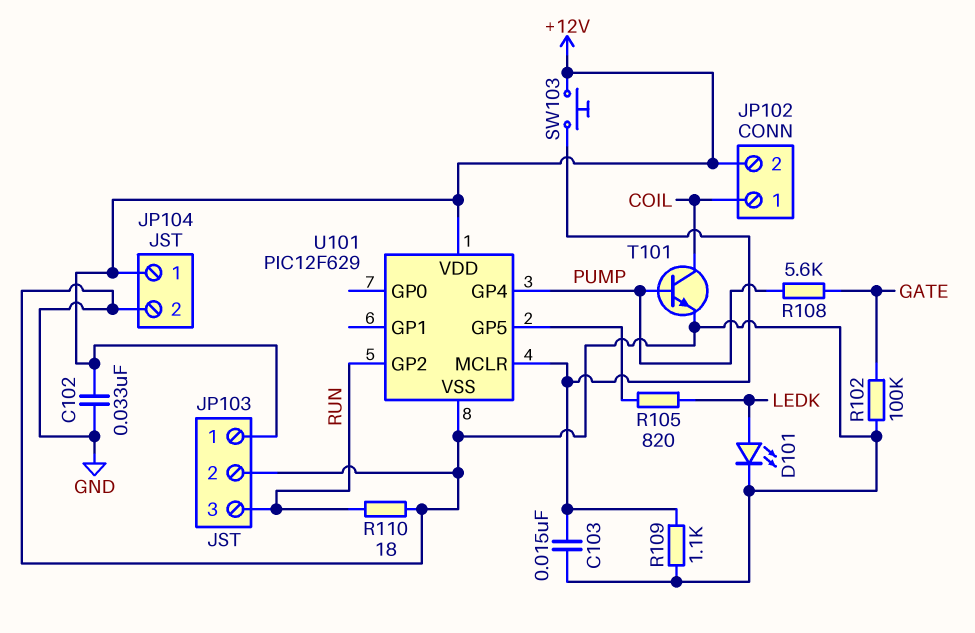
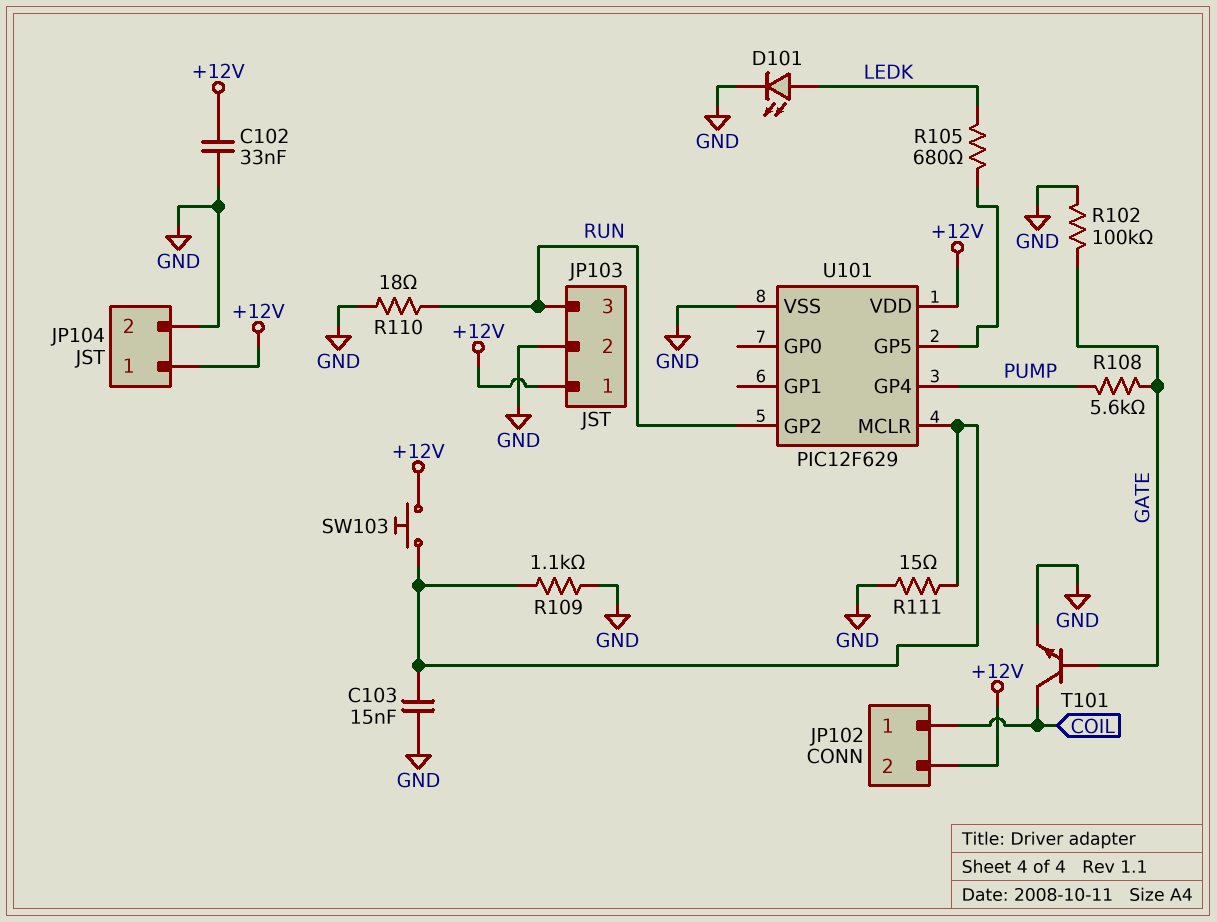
R105: 820 (LEDK, U101/GP5) -> 680 (LEDK, U101/GP5)
R111: none -> 15 (GND, U101/MCLR)
T101: NPN (B PUMP, C COIL, E GND) -> NPN (B GATE, C COIL, E GND)

